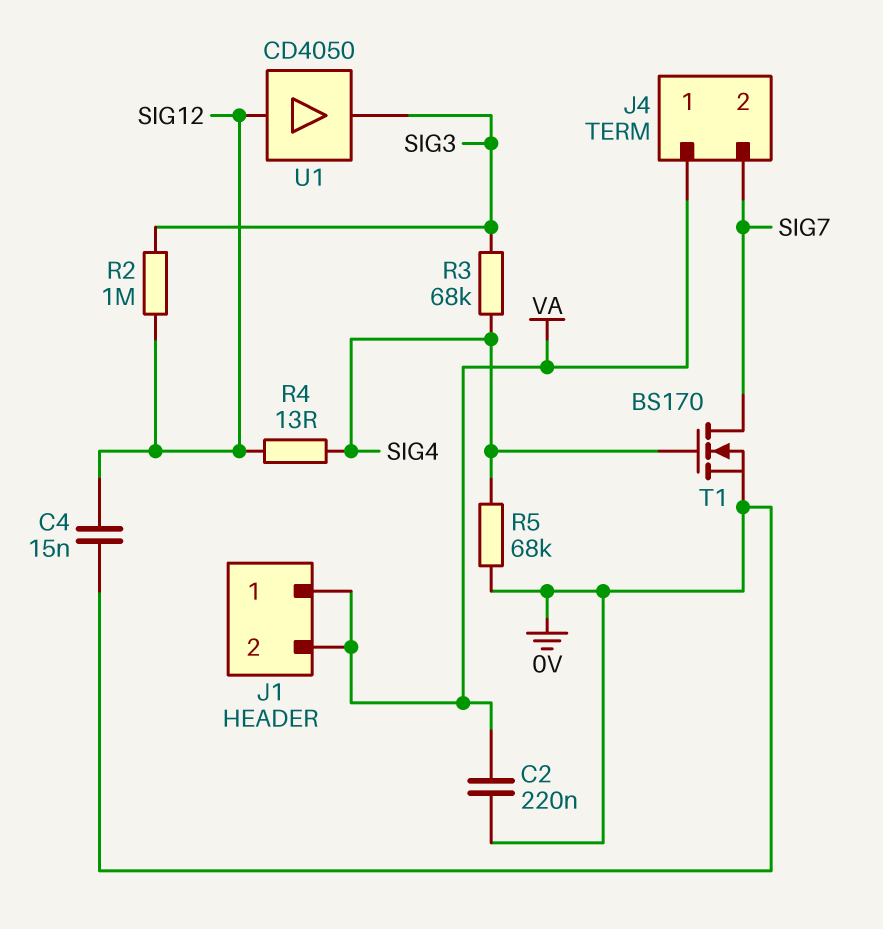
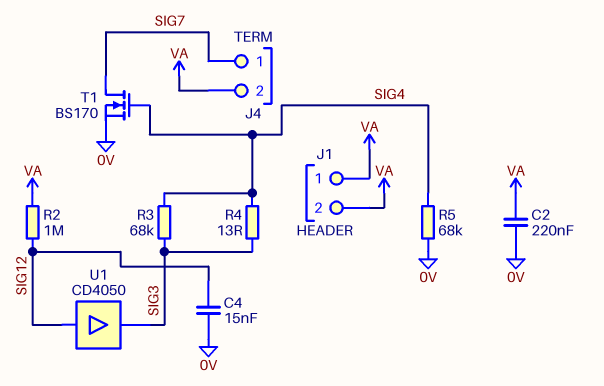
J4 pin 1: VA -> SIG7
J4 pin 2: SIG7 -> VA
R2: 1M (SIG3, SIG12) -> 1M (SIG12, VA)
R4: 13 (SIG4, SIG12) -> 13 (SIG3, SIG4)

